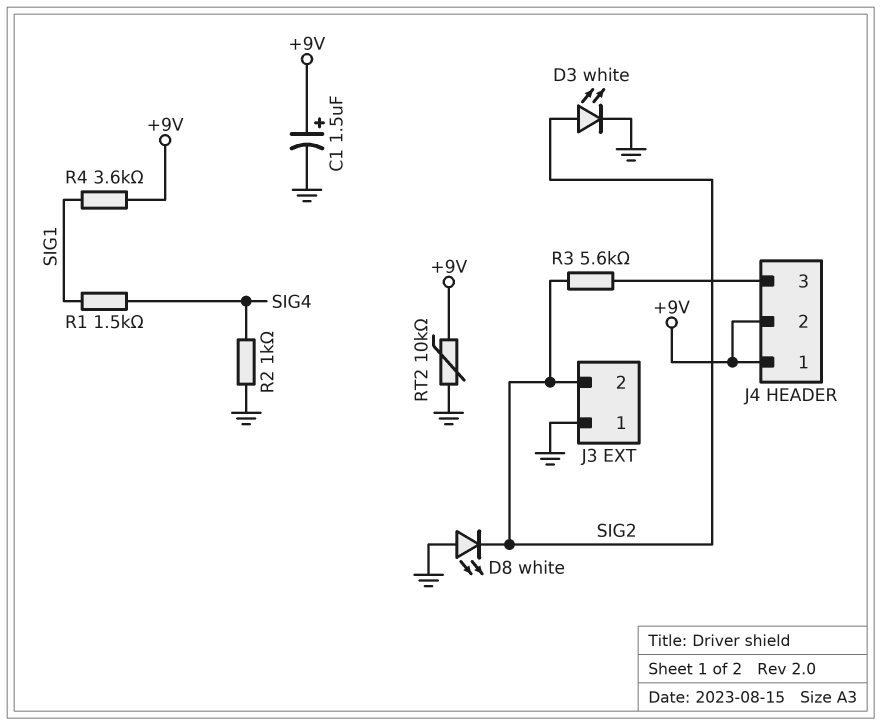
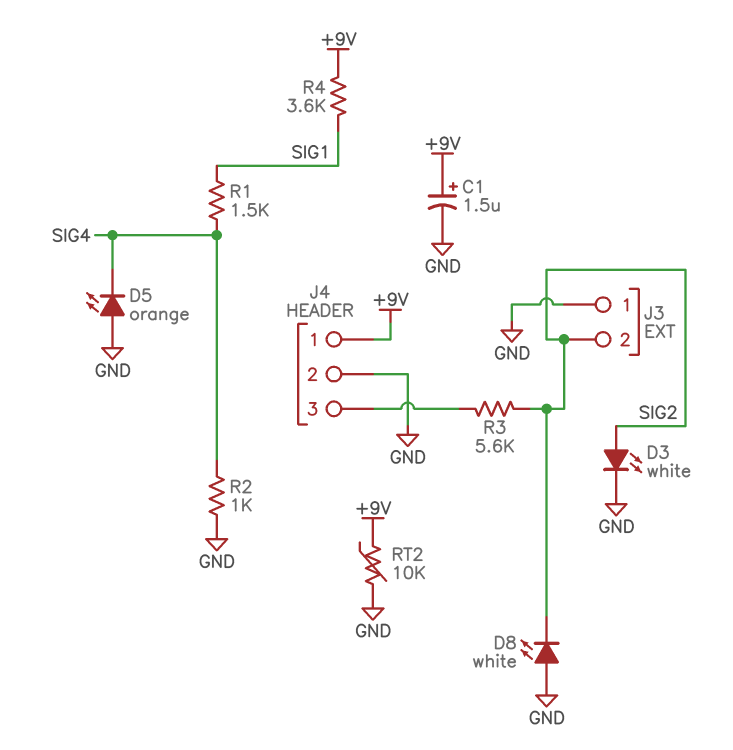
D5: none -> LED orange (A GND, K SIG4)
J4 pin 2: +9V -> GND

